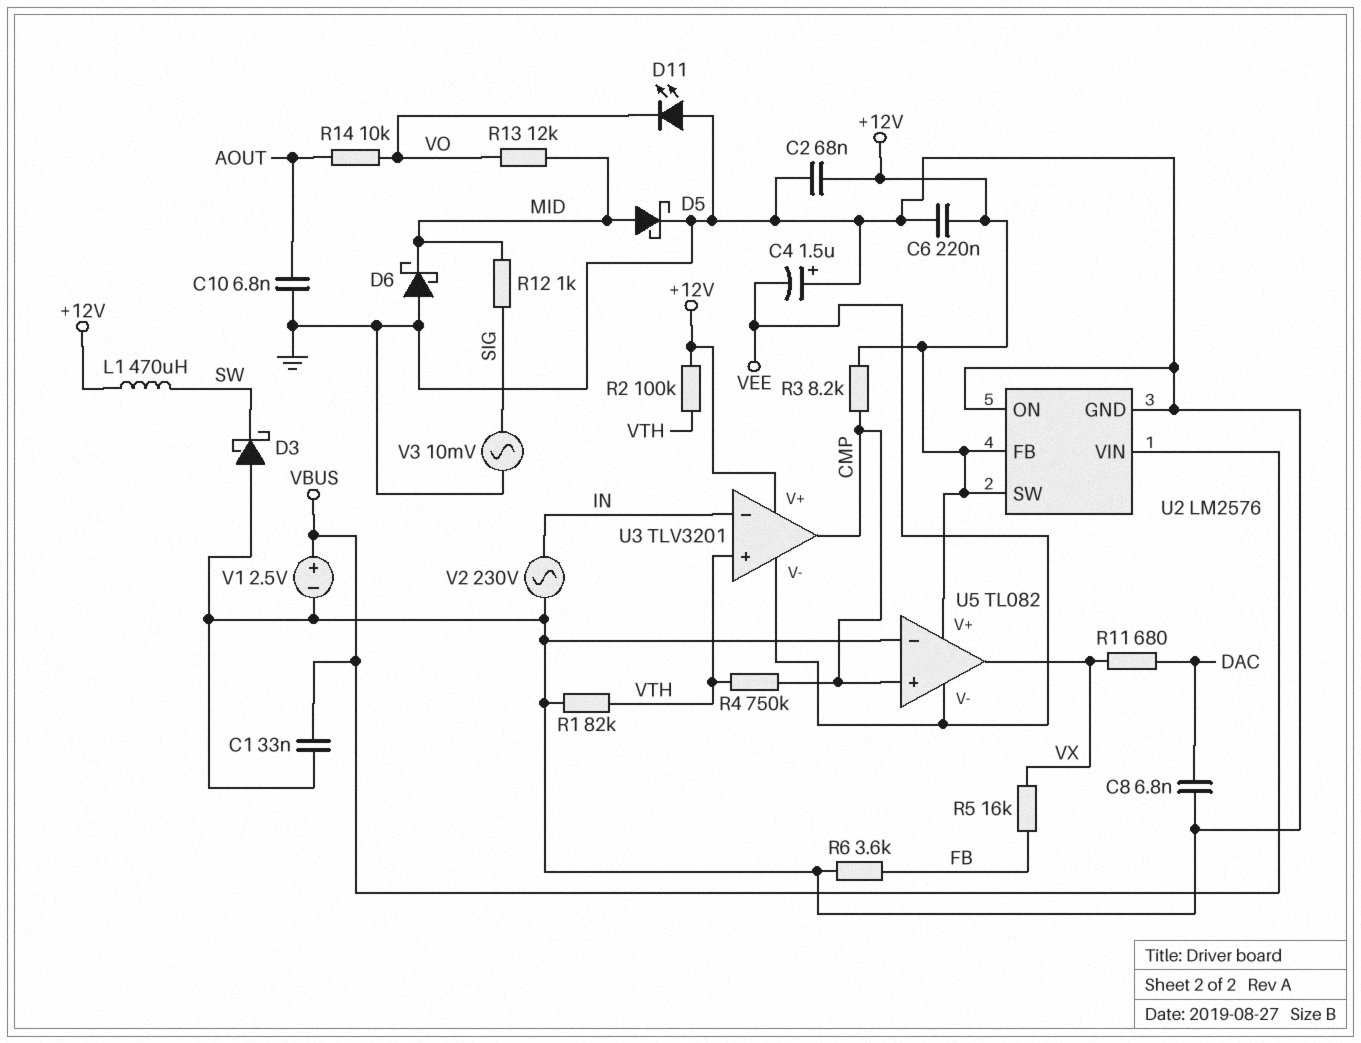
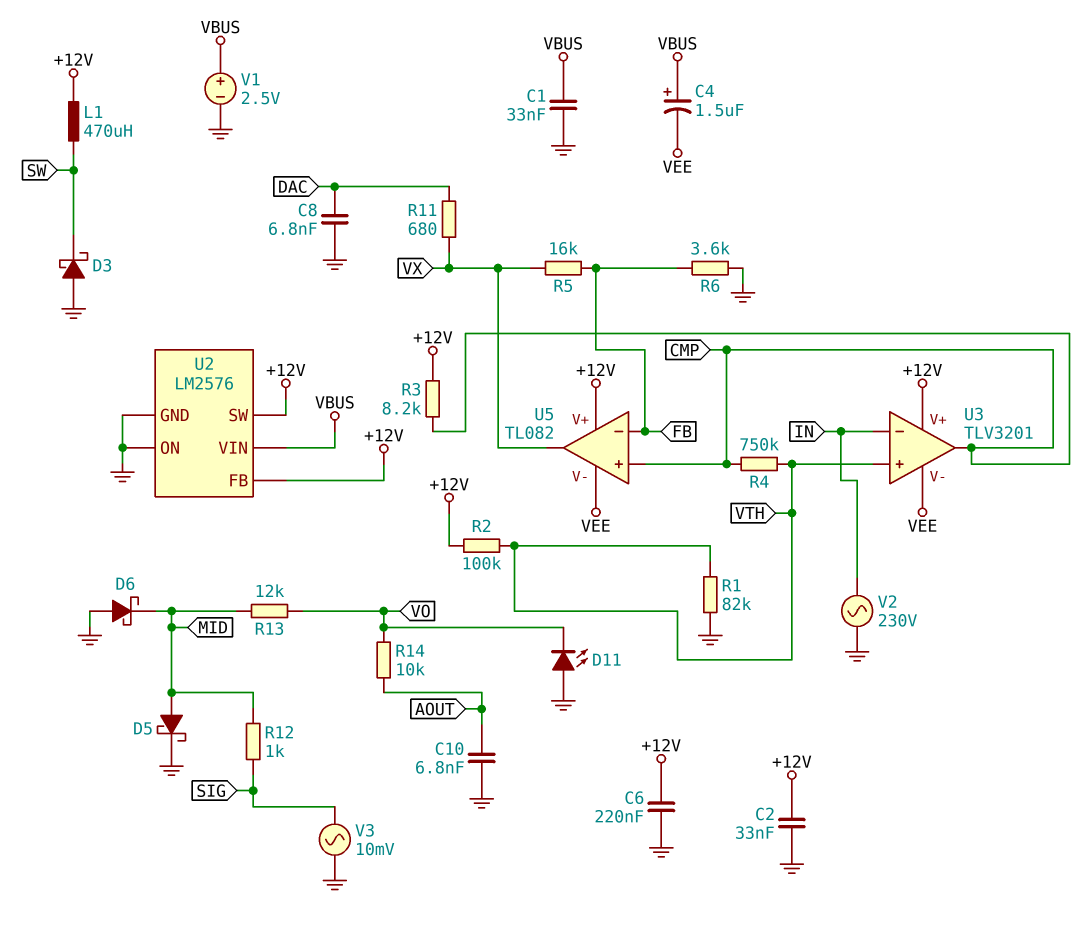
C2: 68nF (+12V, GND) -> 33nF (+12V, GND)
C4: 1.5uF (plus GND, minus VEE) -> 1.5uF (plus VBUS, minus VEE)
U5 pin in-: GND -> FB

